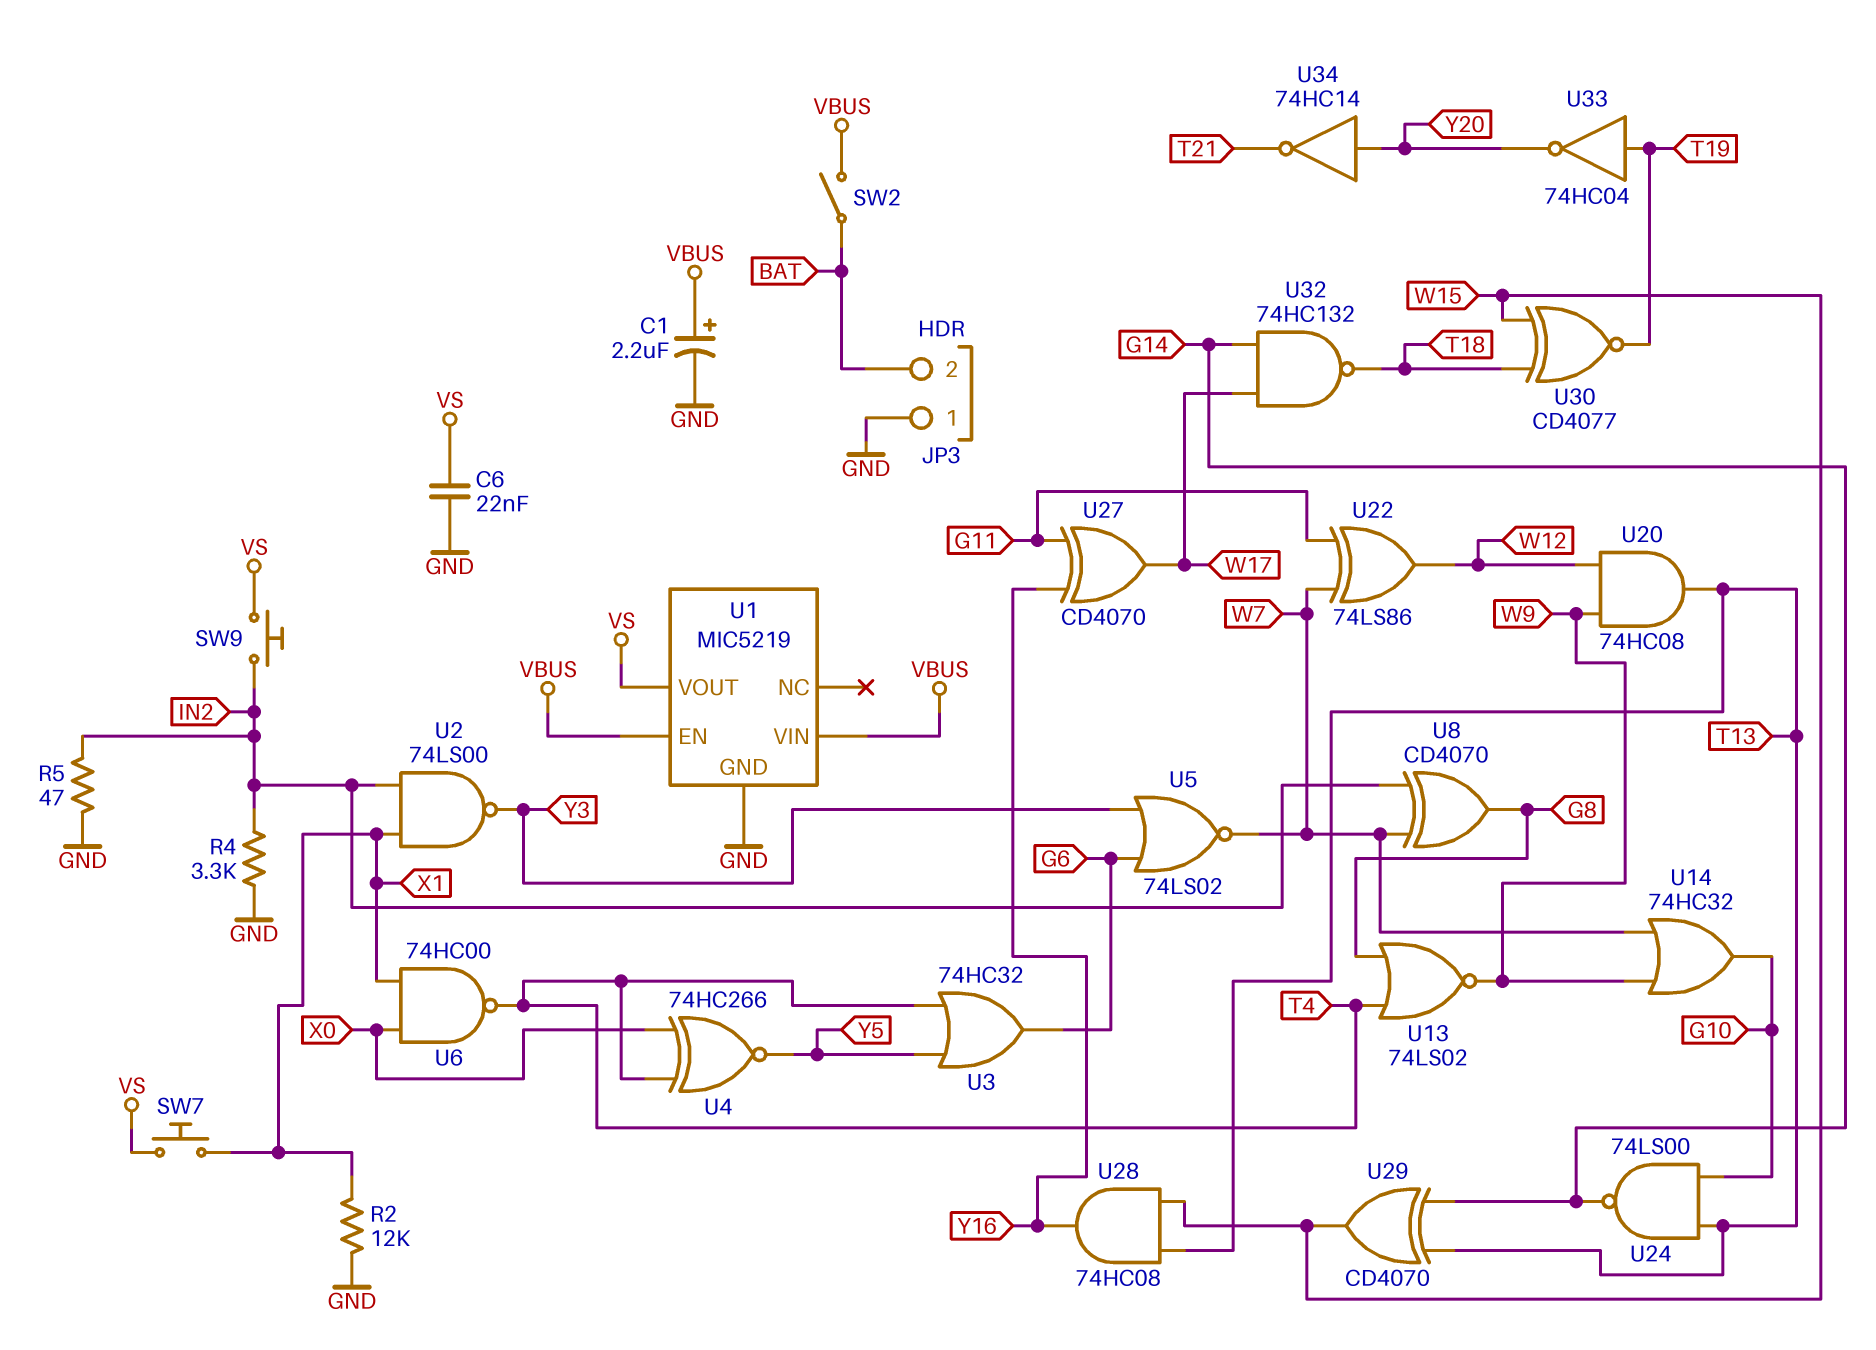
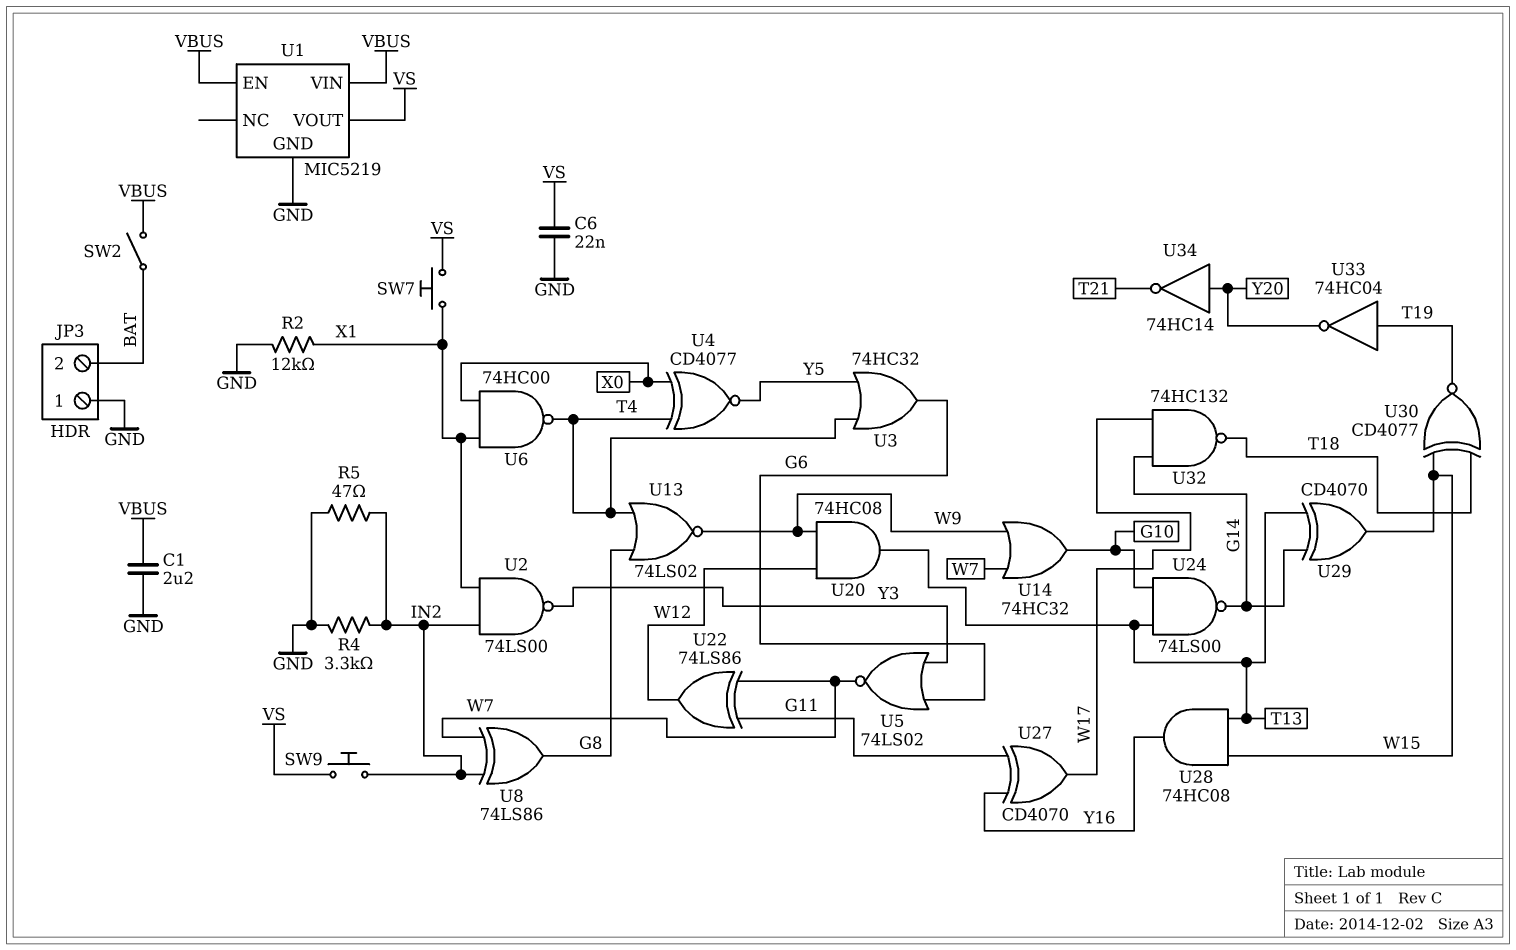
C1: 2.2uF (plus VBUS, minus GND) -> 2.2uF (GND, VBUS)
U4: XNOR 74HC266 (in T4, in X0, out Y5) -> XNOR CD4077 (in T4, in X0, out Y5)
U8: XOR CD4070 (in IN2, in W7, out G8) -> XOR 74LS86 (in IN2, in W7, out G8)

